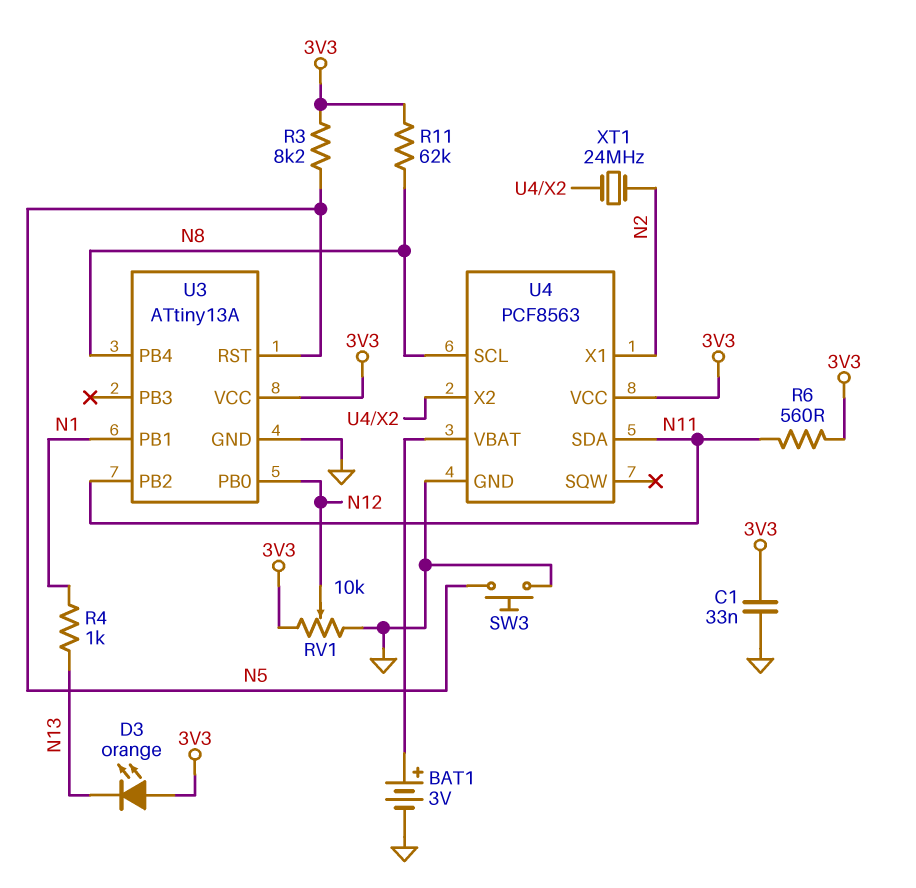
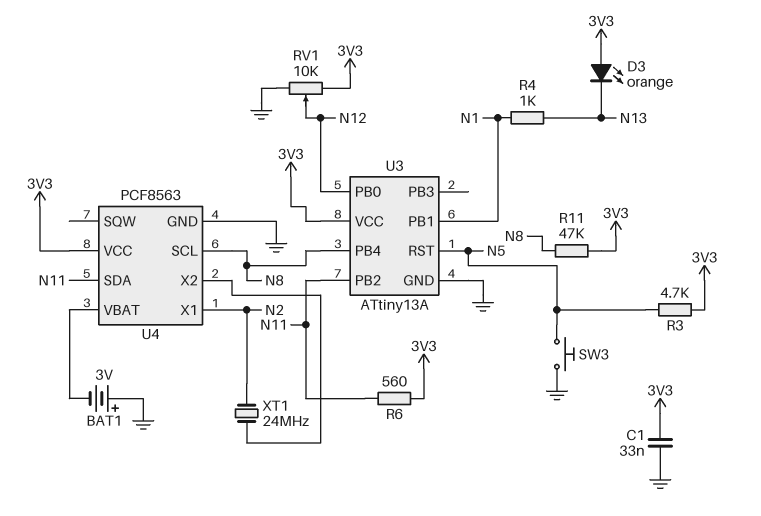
BAT1: 3V (plus U4/VBAT, minus GND) -> 3V (plus GND, minus U4/VBAT)
R3: 8.2k (3V3, N5) -> 4.7k (3V3, N5)
R11: 62k (3V3, N8) -> 47k (3V3, N8)

